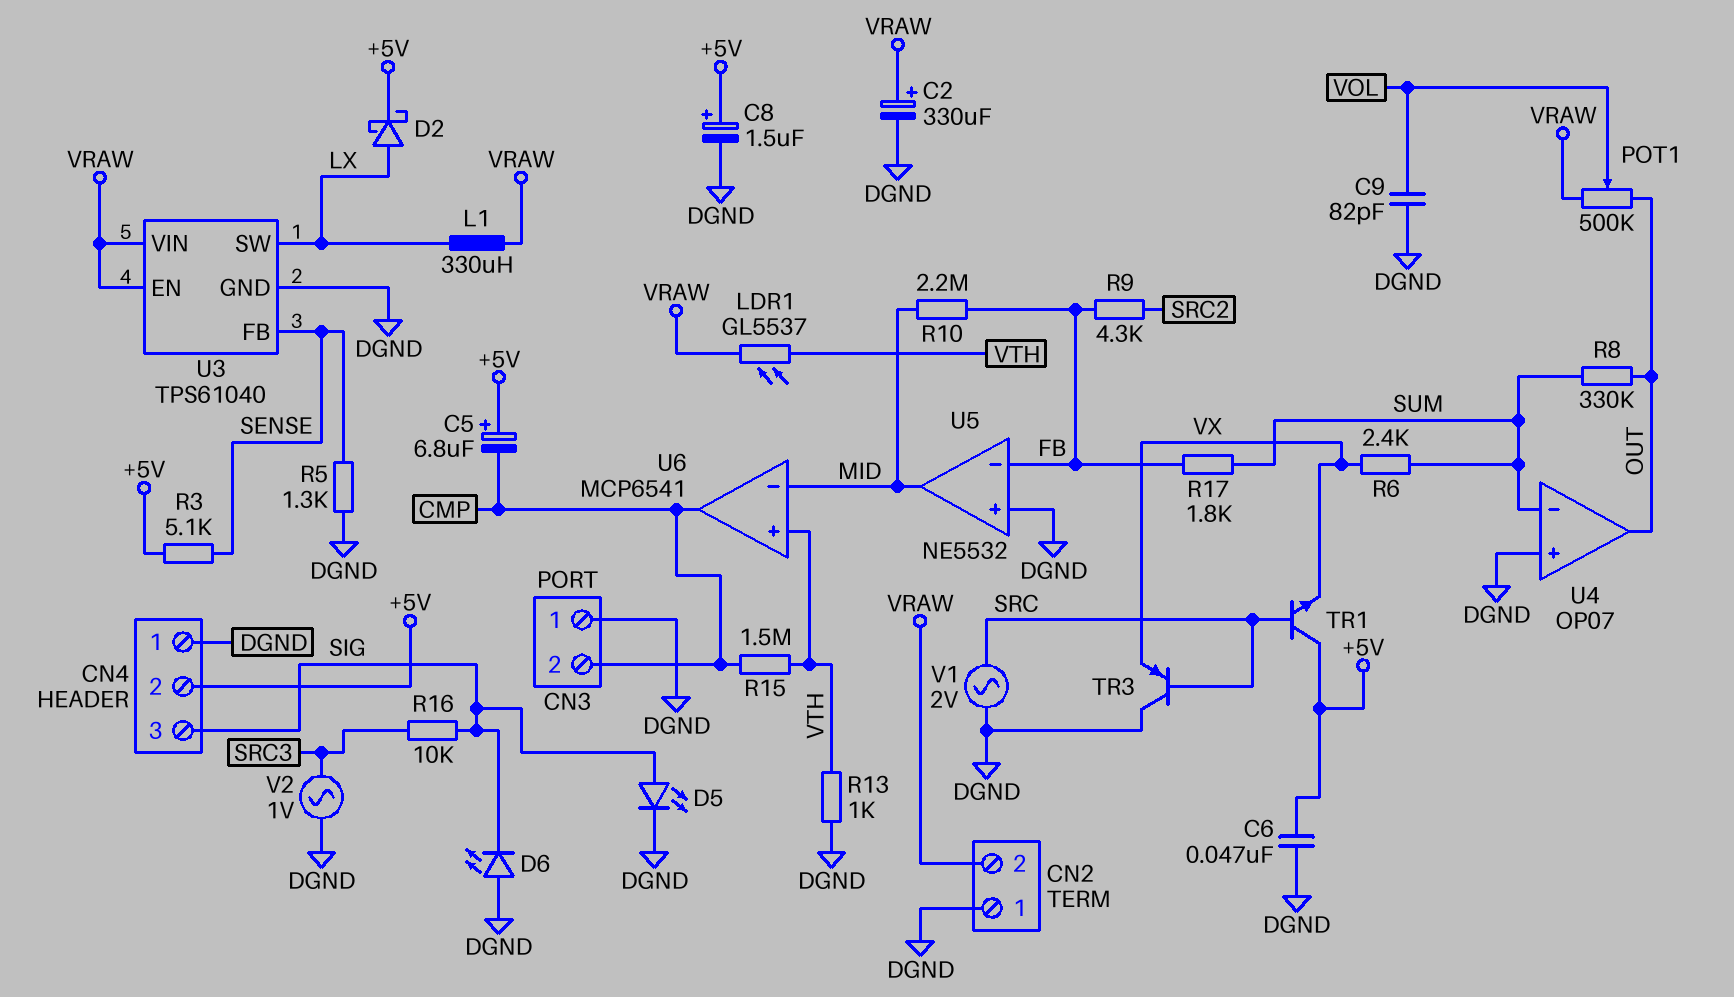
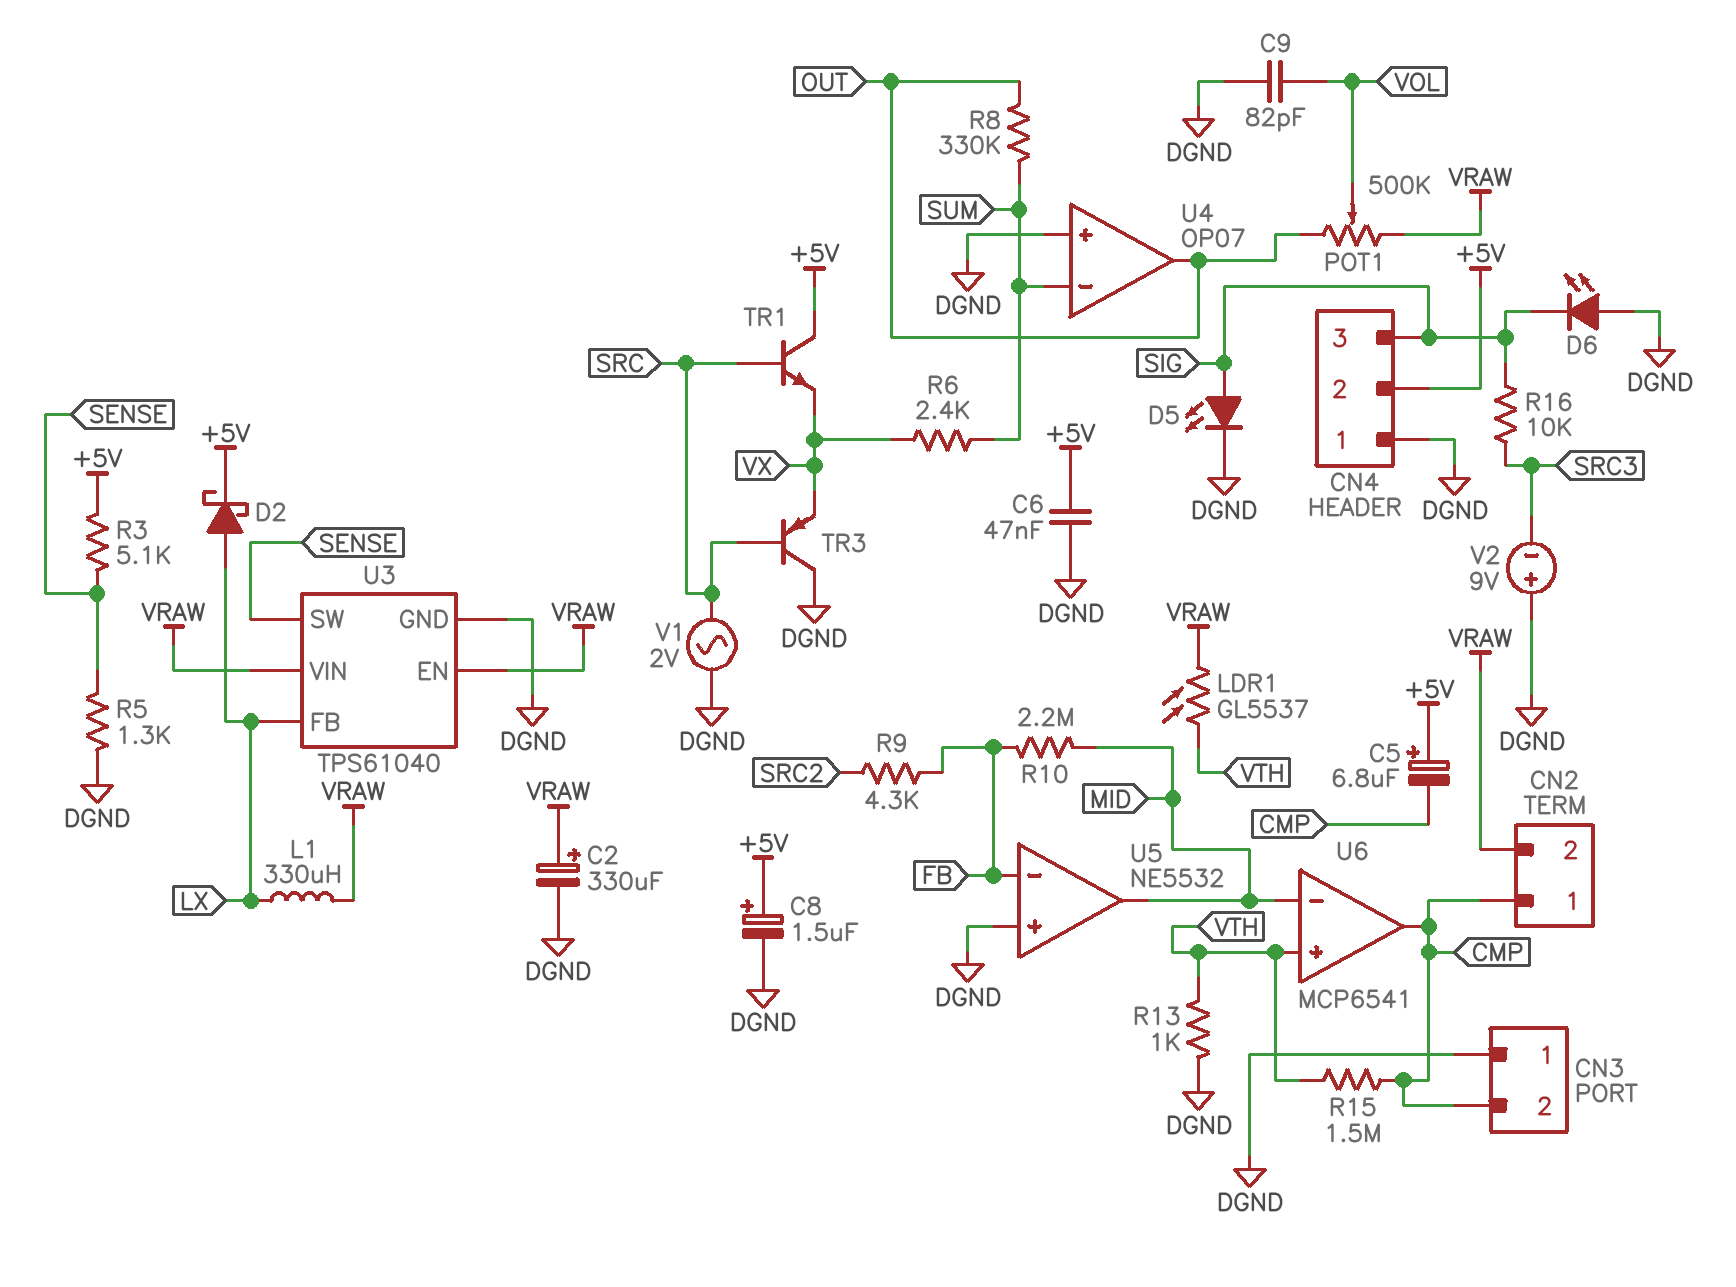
CN2 pin 1: DGND -> CMP
R17: 1.8k (FB, SUM) -> none
U3 pin FB: SENSE -> LX
U3 pin SW: LX -> SENSE
V2: AC 1V (DGND, SRC3) -> 9V (plus DGND, minus SRC3)

